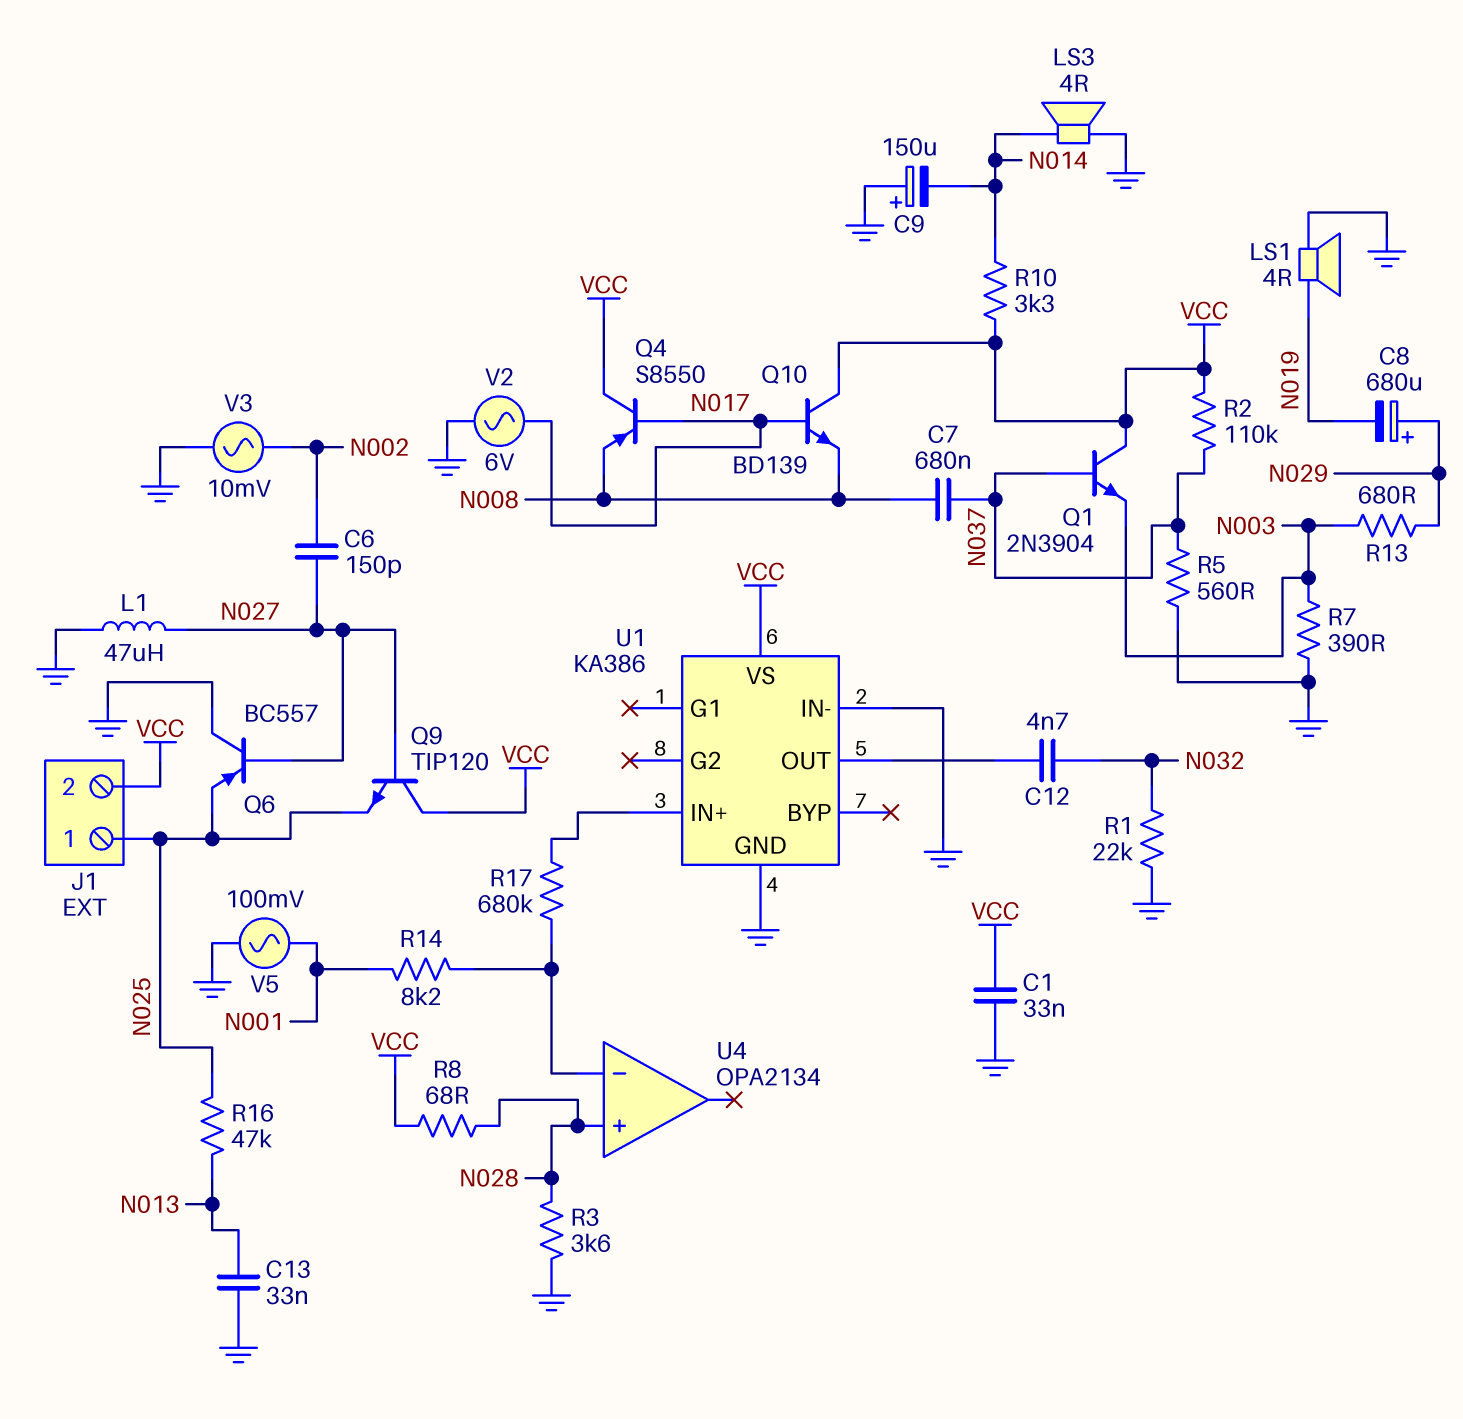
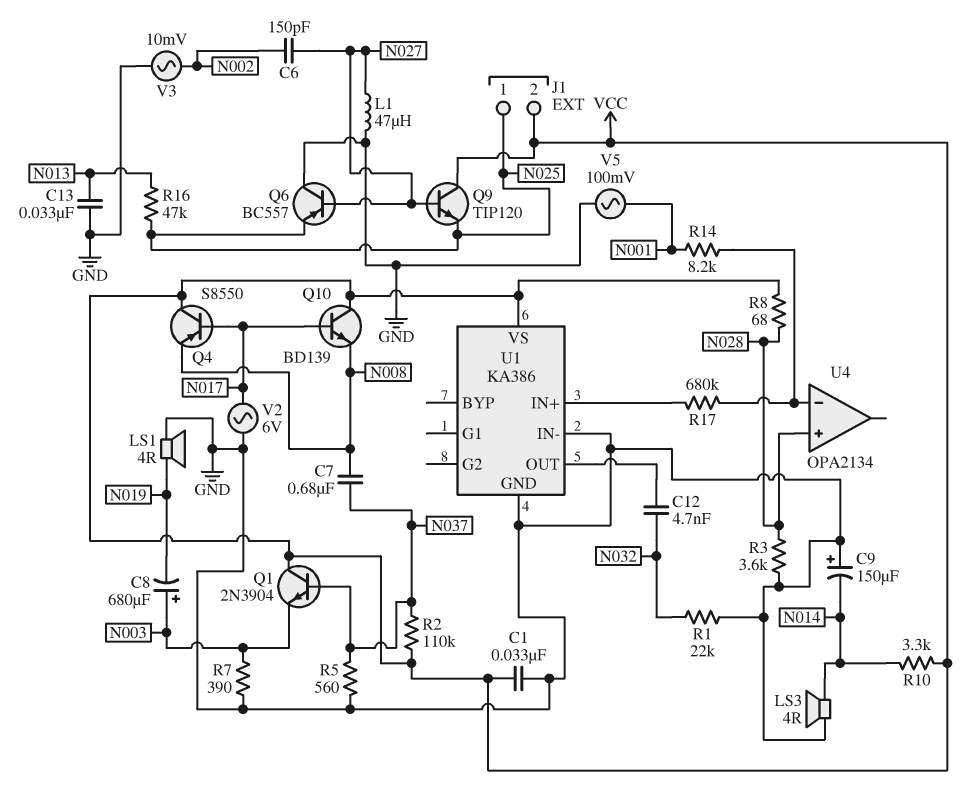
C8: 680uF (plus N029, minus N019) -> 680uF (plus N003, minus N019)
R13: 680 (N003, N029) -> none

